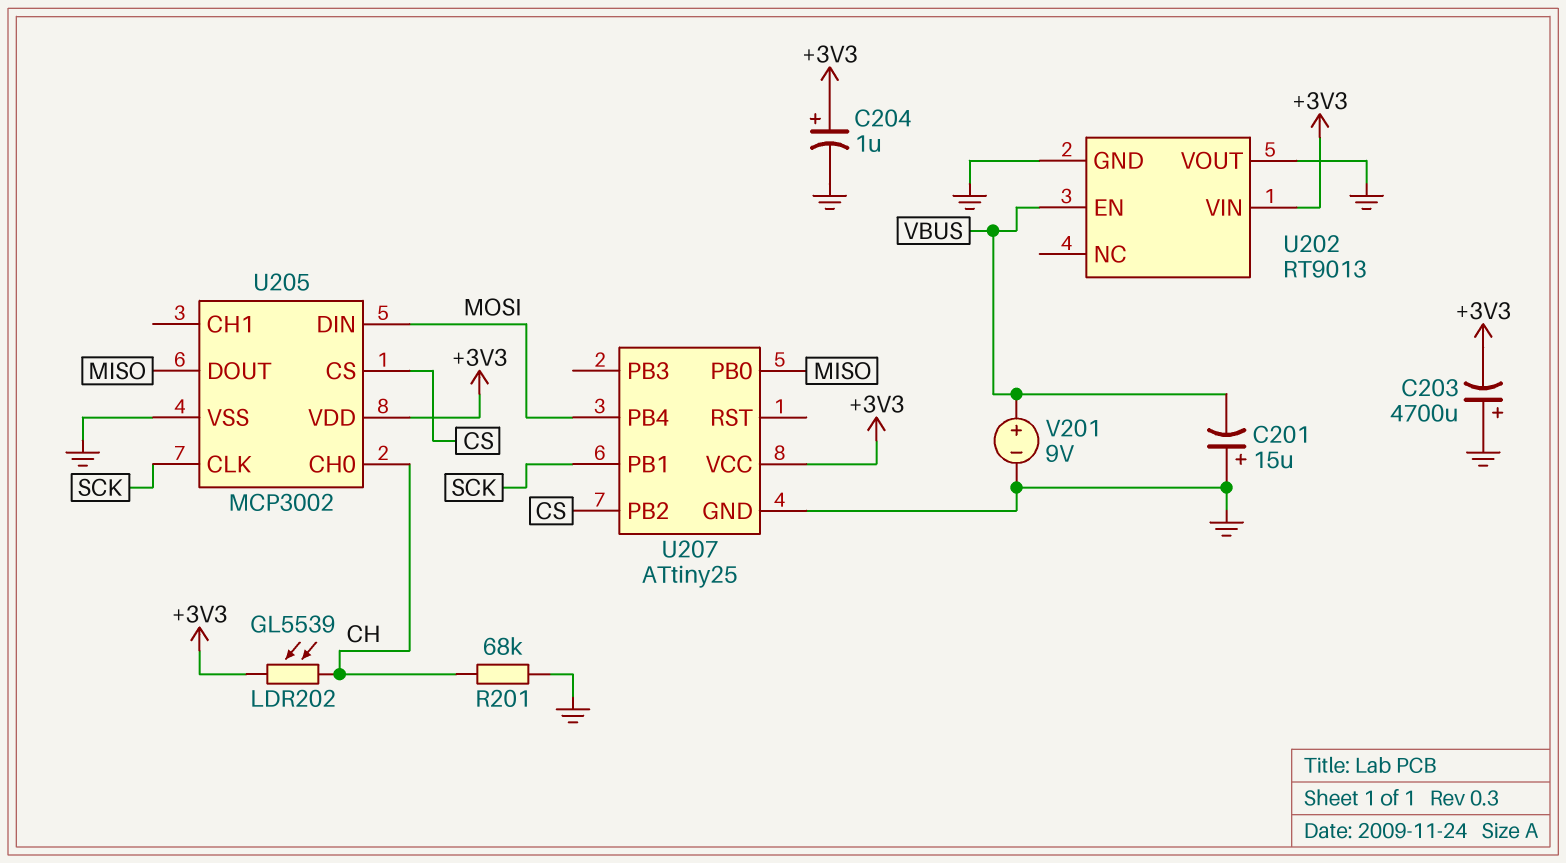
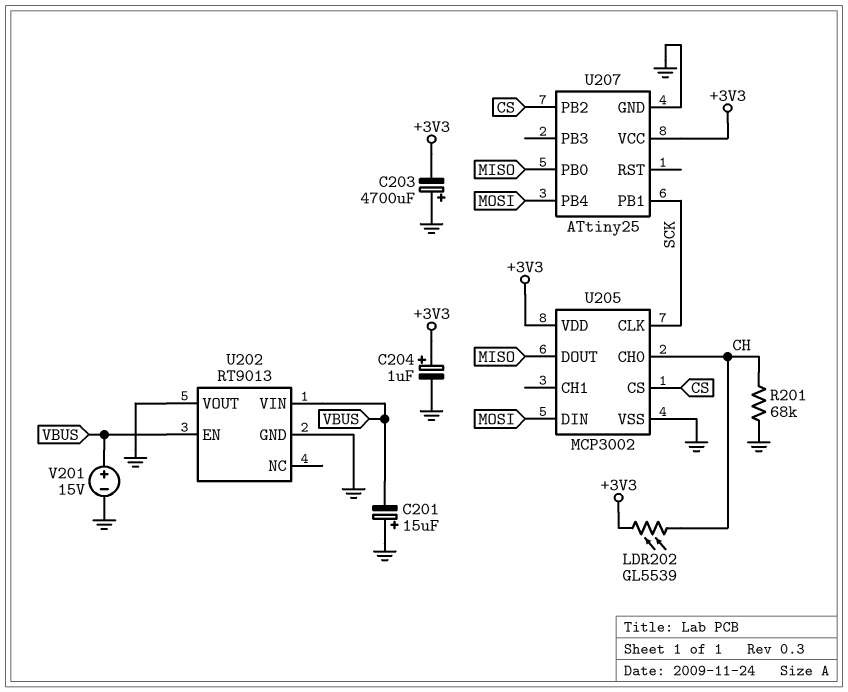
U202 pin VIN: +3V3 -> VBUS
V201: 9V (plus VBUS, minus GND) -> 15V (plus VBUS, minus GND)

